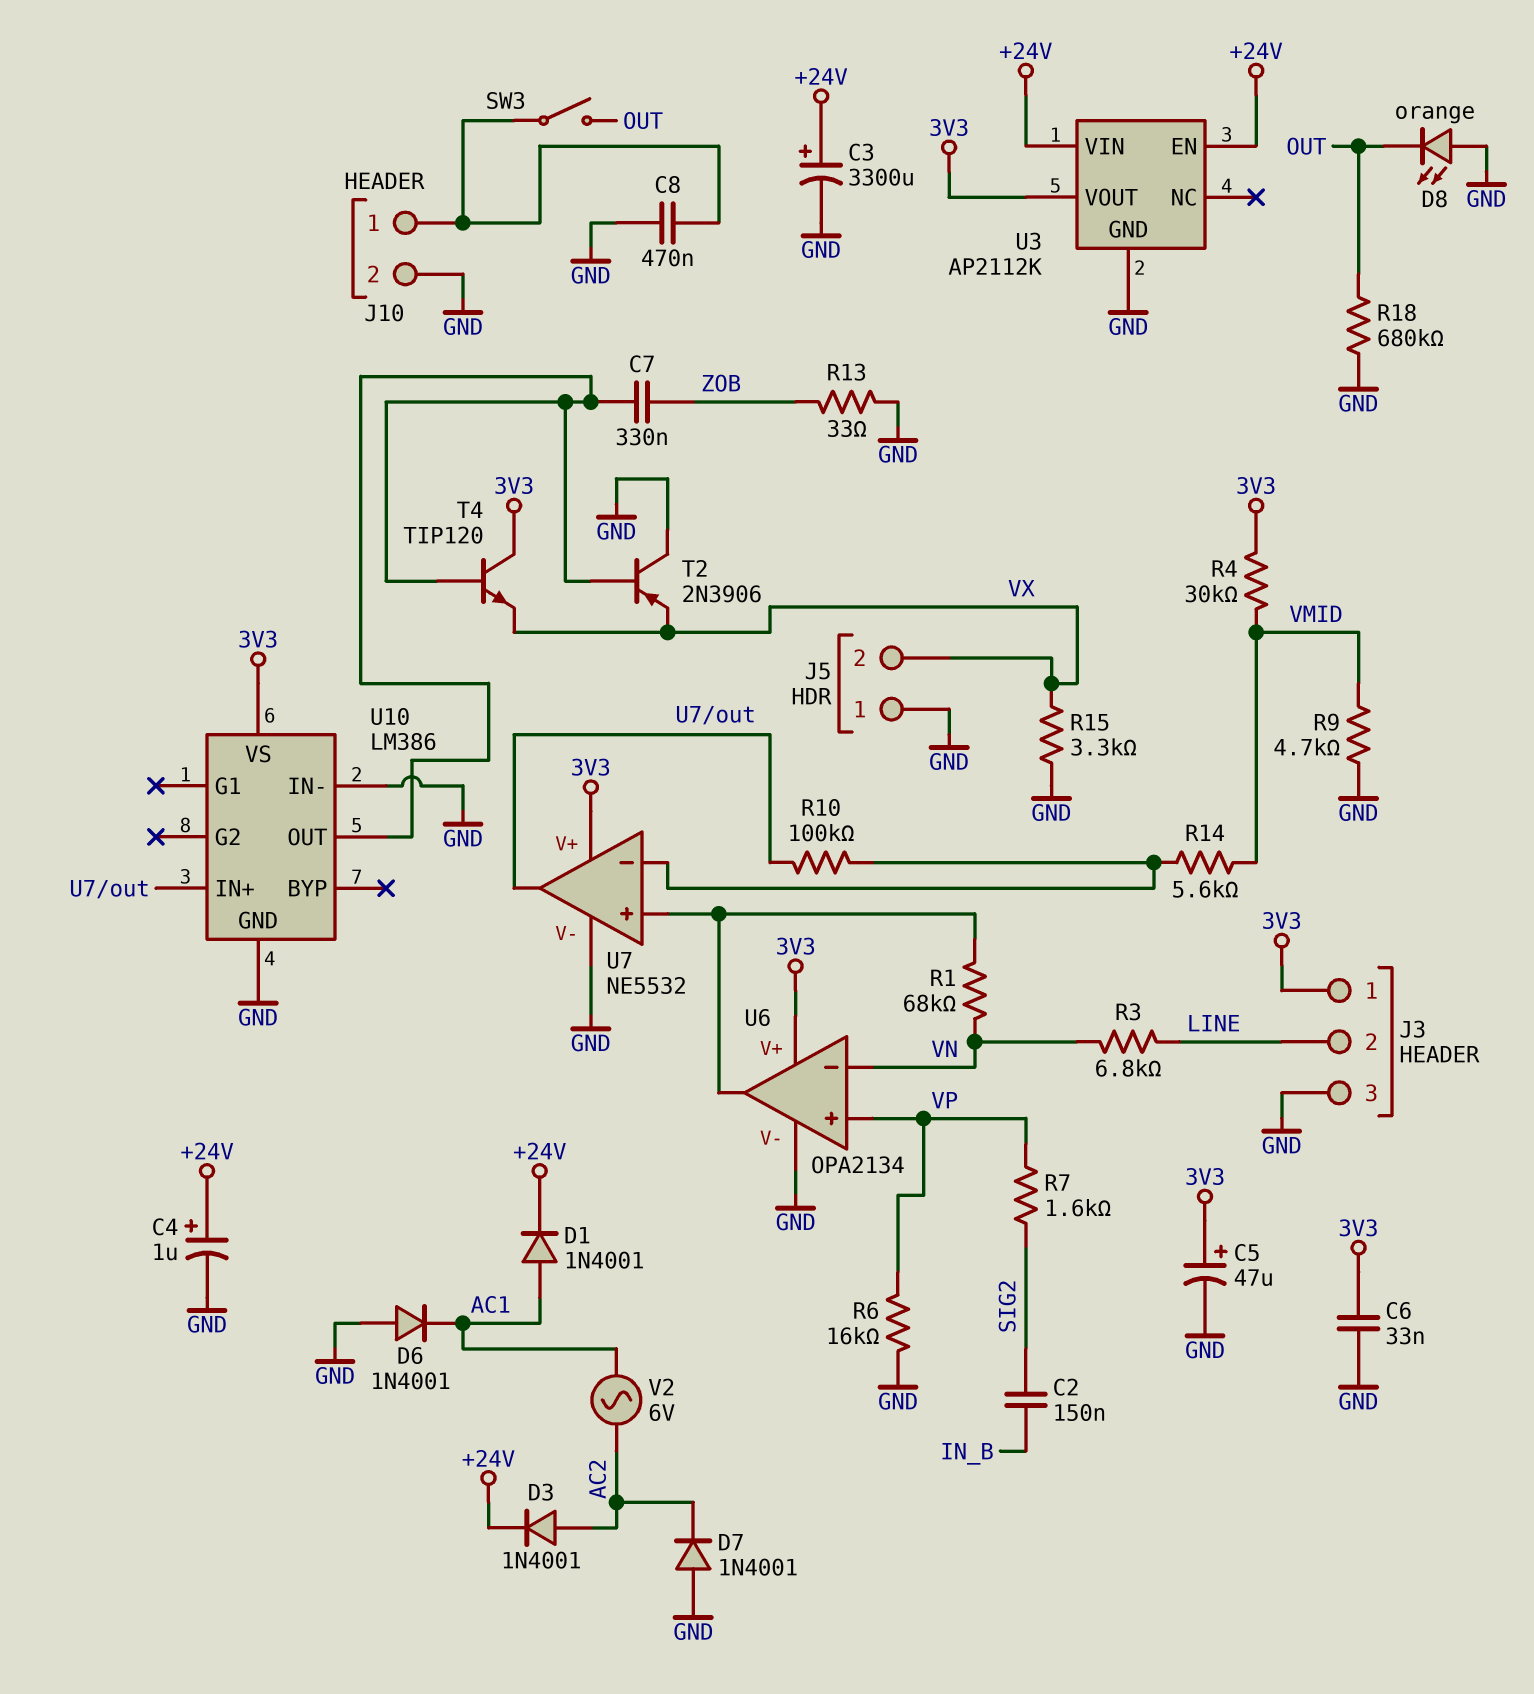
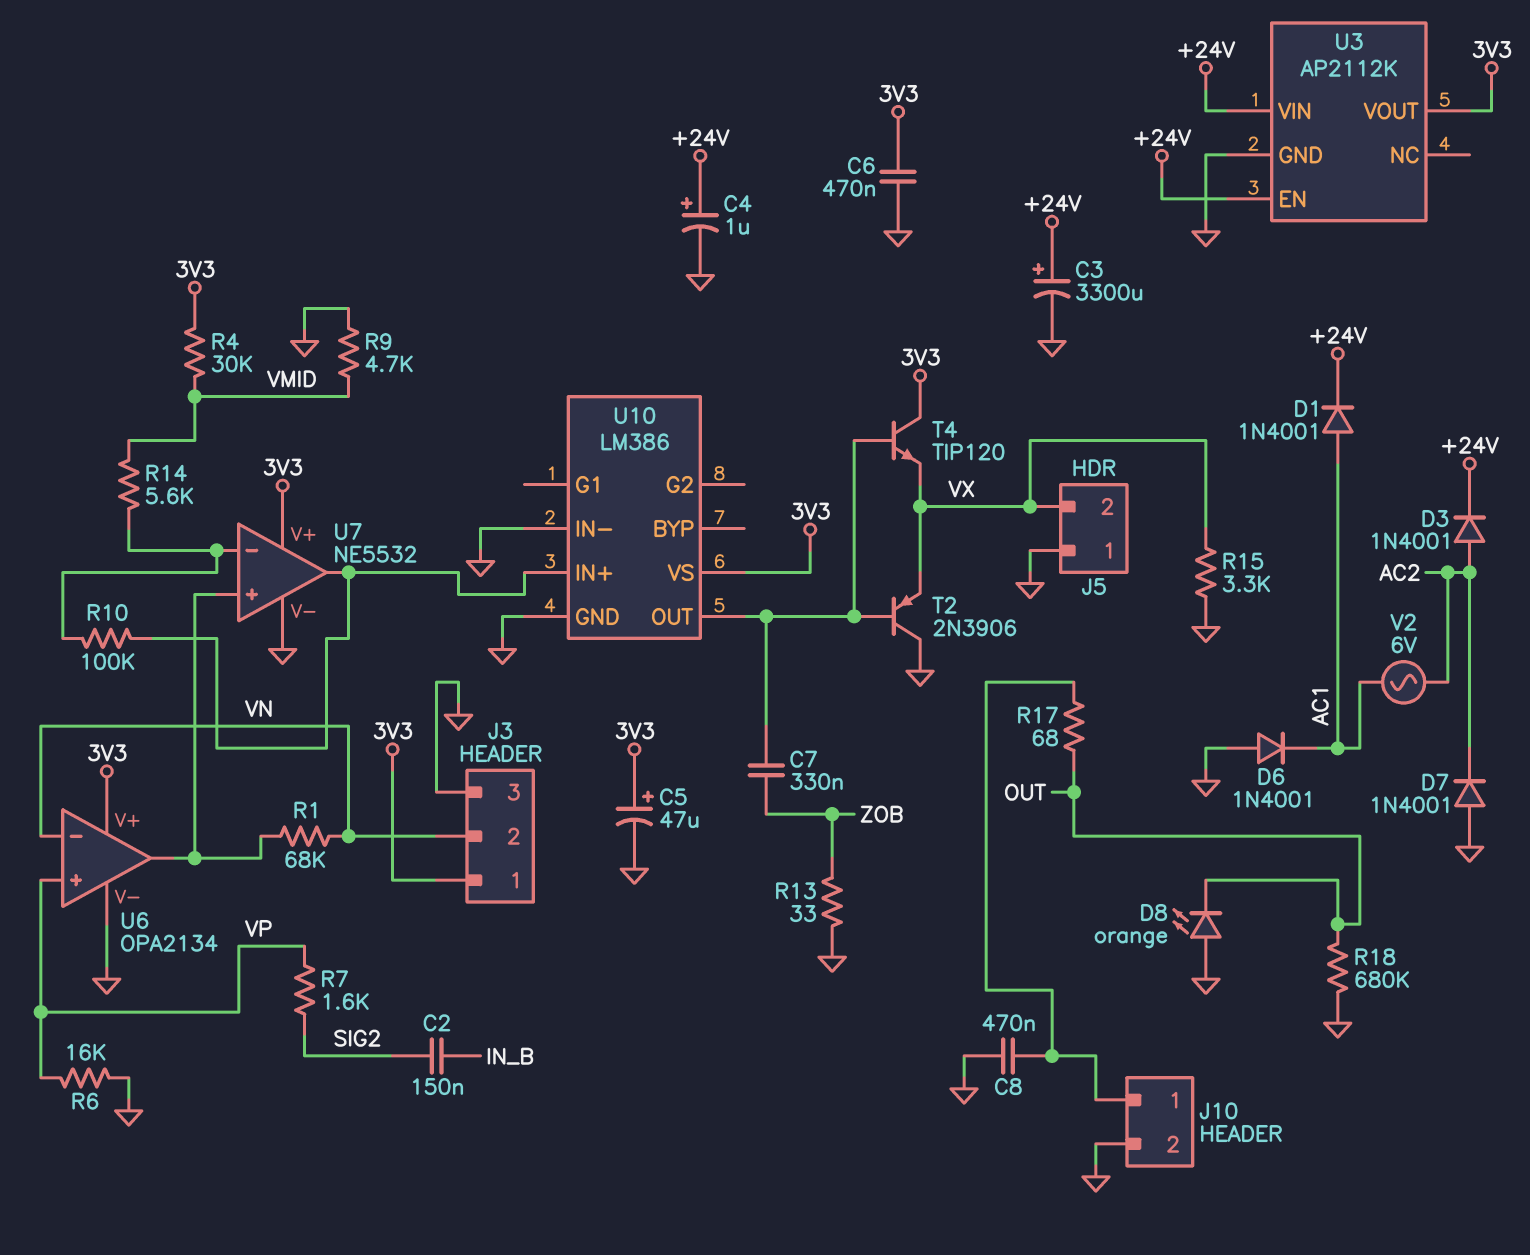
C6: 33nF (3V3, GND) -> 470nF (3V3, GND)
J3 pin 2: LINE -> VN
R3: 6.8k (LINE, VN) -> none
R17: none -> 68 (J10/1, OUT)
SW3: switch (J10/1, OUT) -> none

